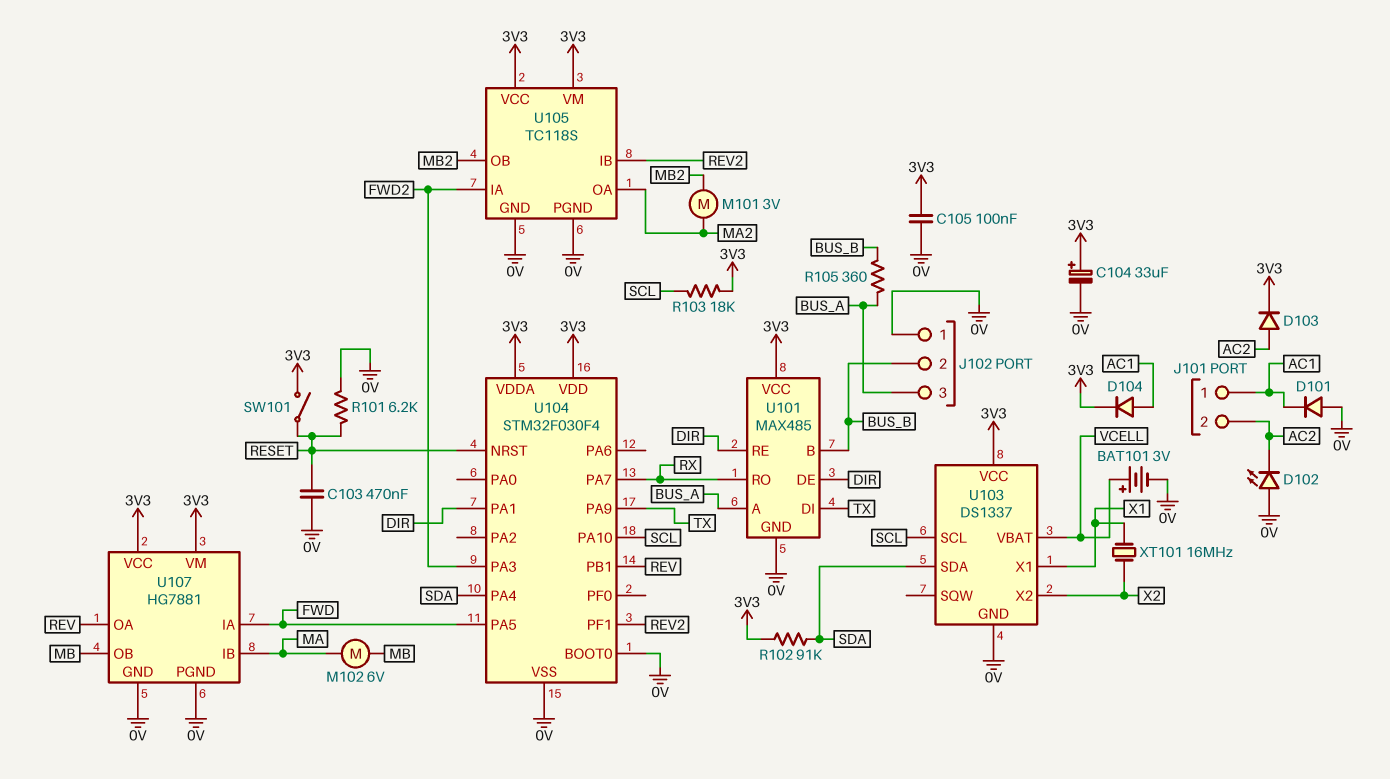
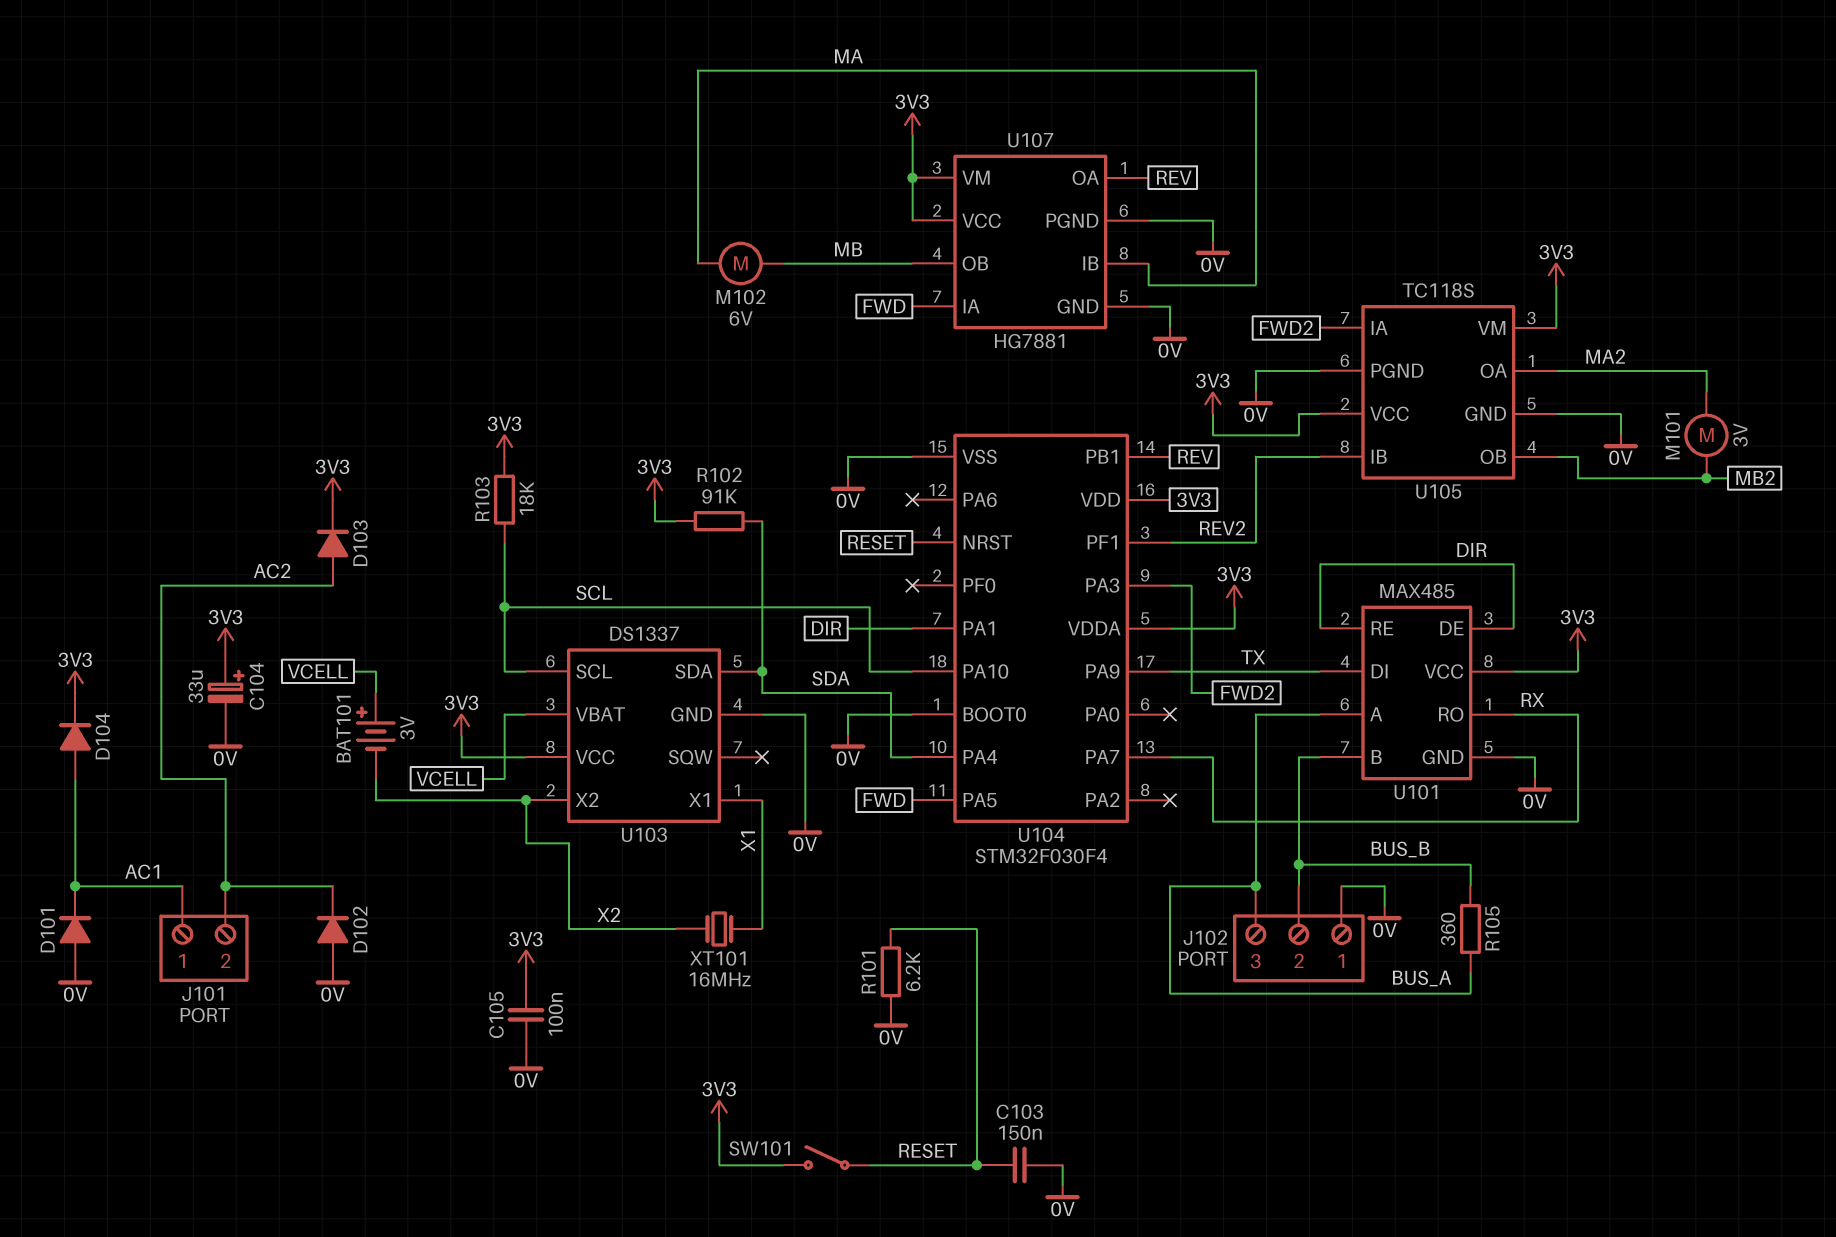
BAT101: 3V (plus VCELL, minus 0V) -> 3V (plus VCELL, minus X2)
C103: 470nF (0V, RESET) -> 150nF (0V, RESET)
D102: LED (A 0V, K AC2) -> diode (A 0V, K AC2)

